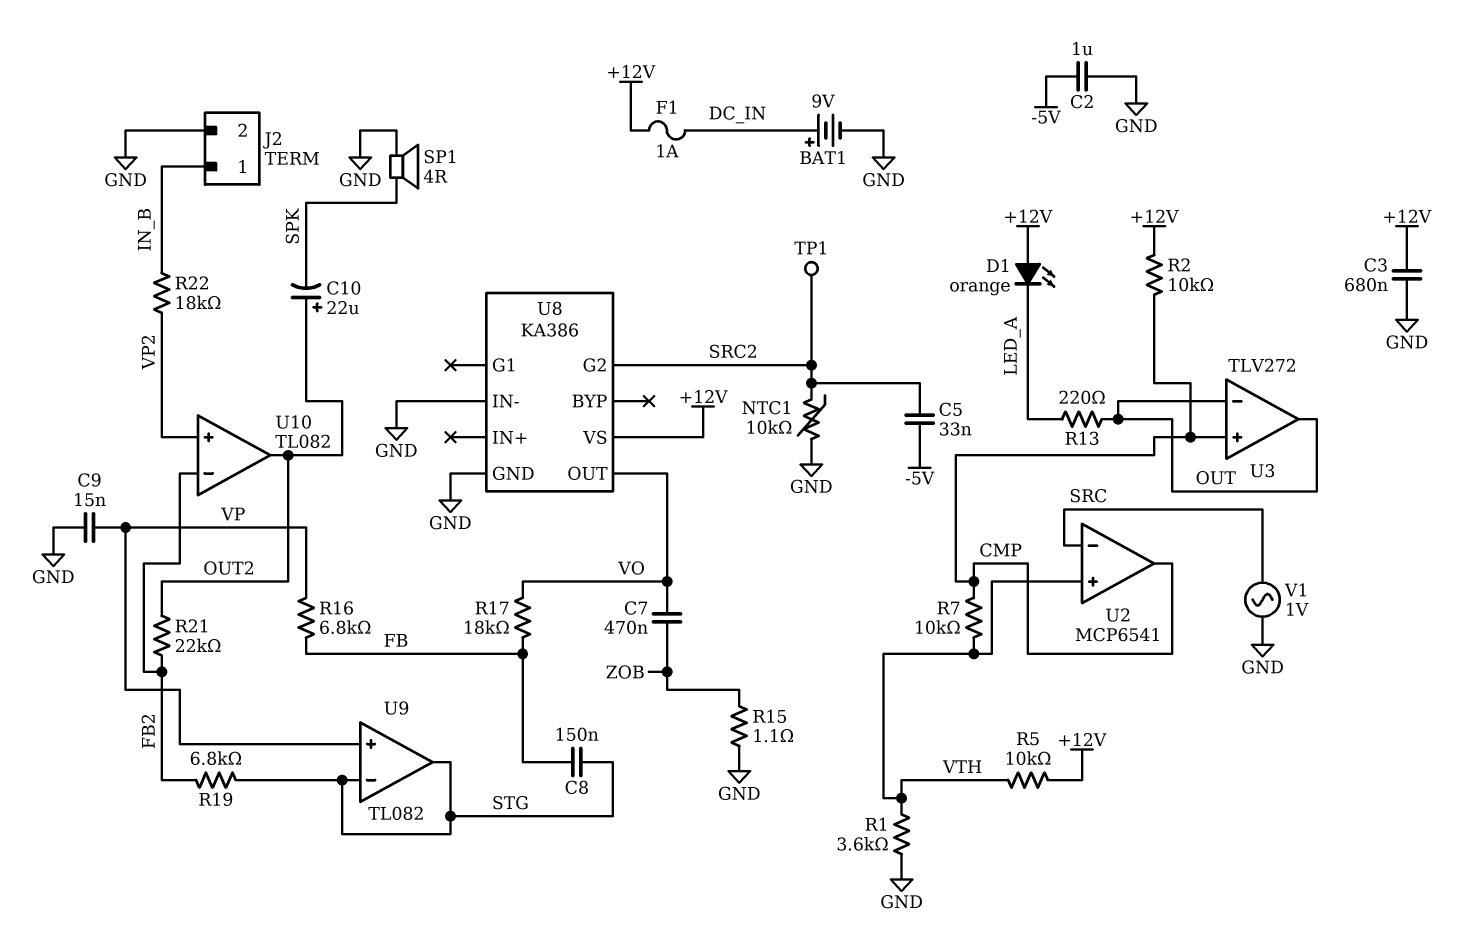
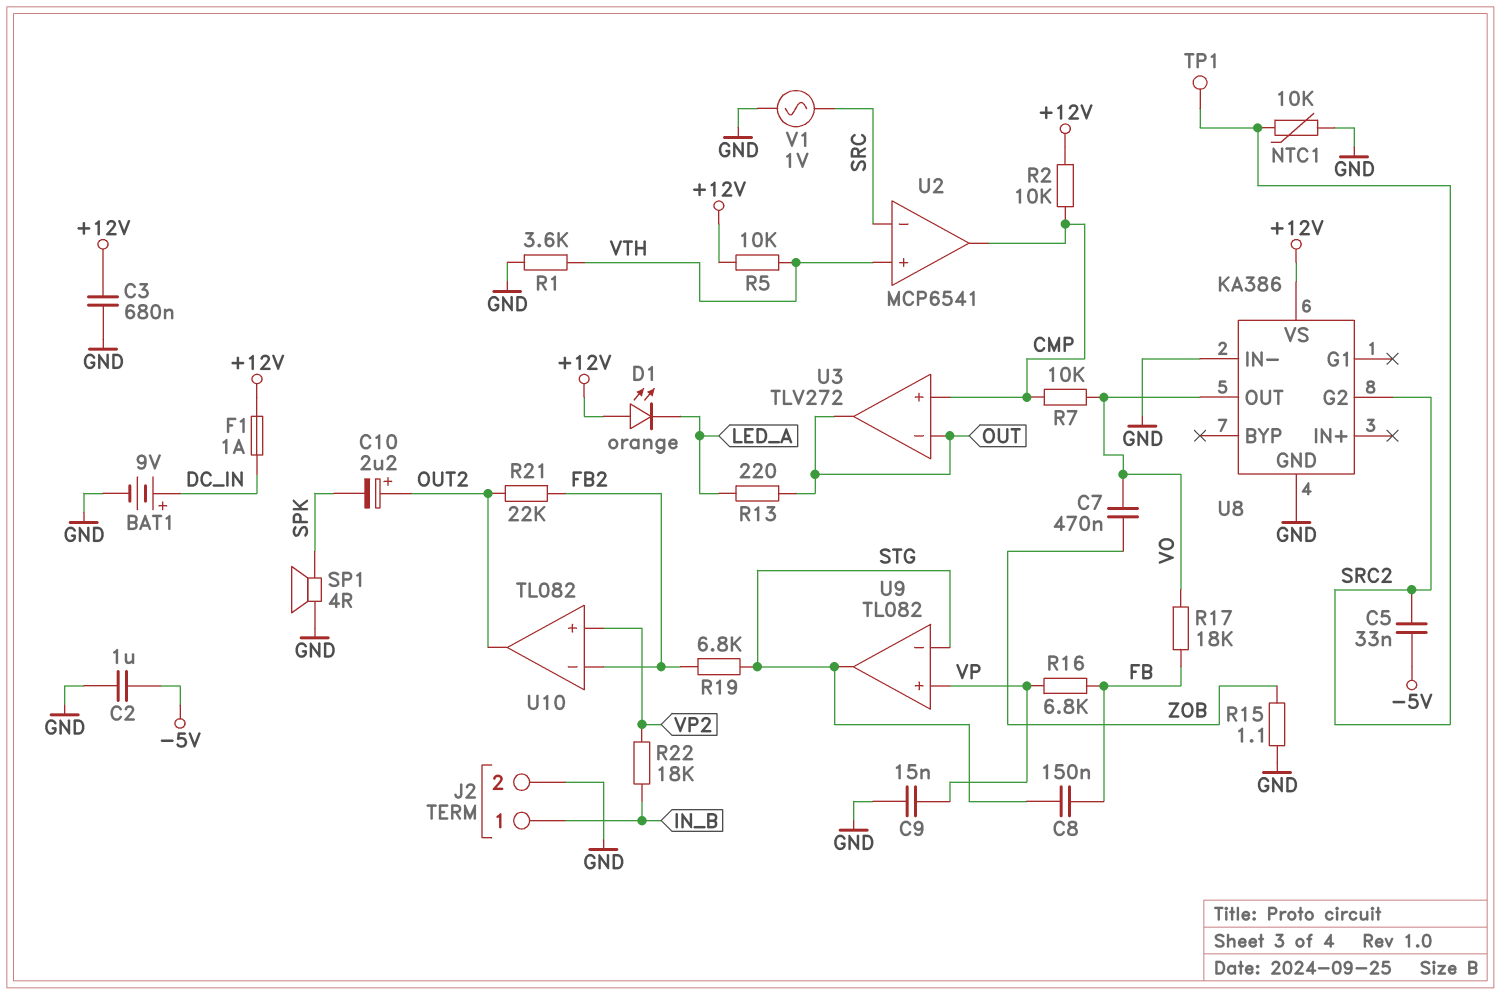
C10: 22uF (plus OUT2, minus SPK) -> 2.2uF (plus OUT2, minus SPK)
R7: 10k (CMP, VTH) -> 10k (CMP, VO)

